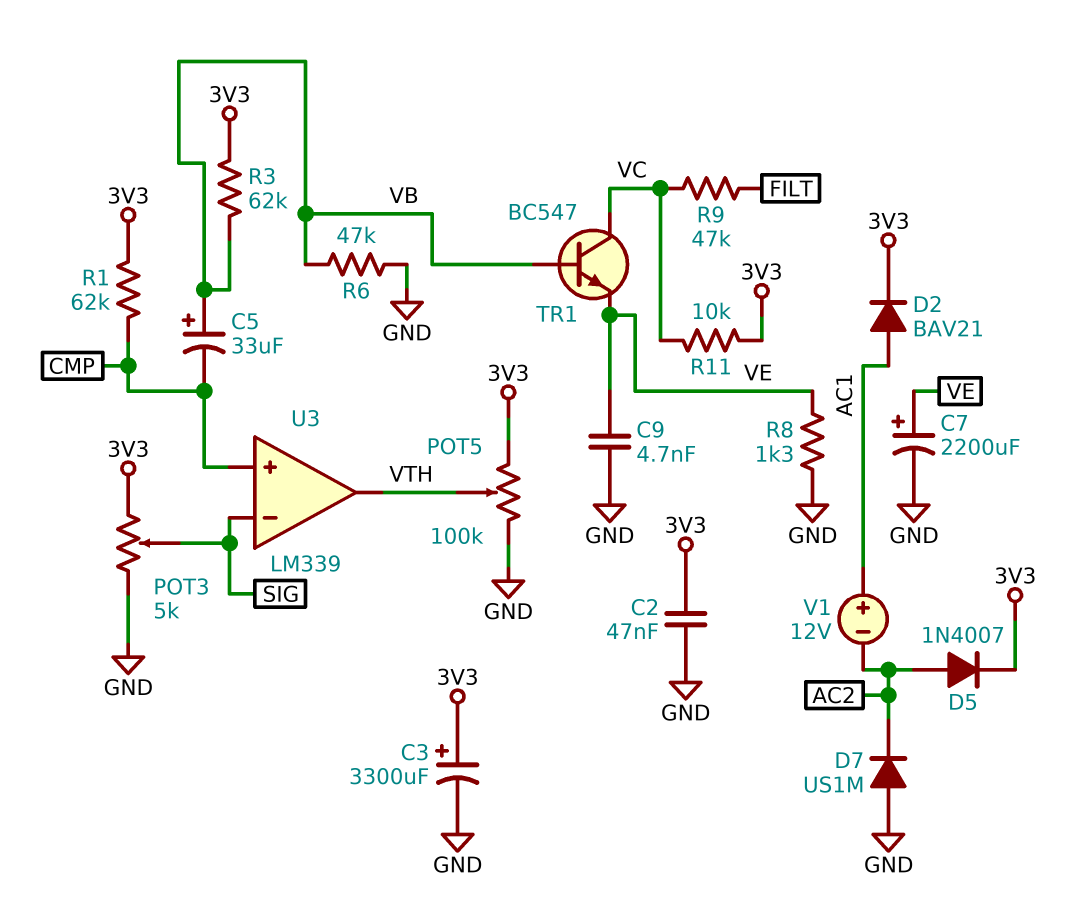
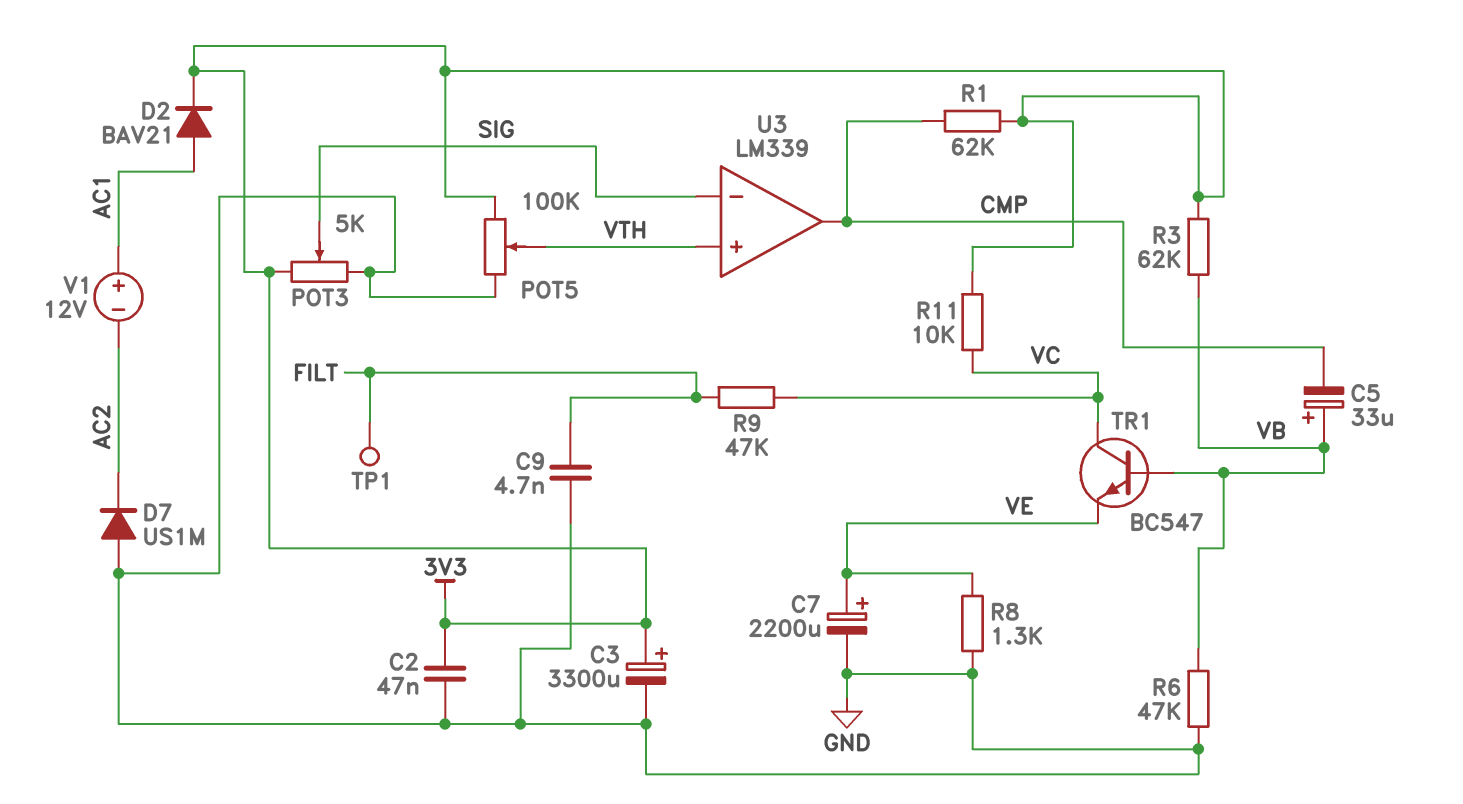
C9: 4.7nF (GND, VE) -> 4.7nF (FILT, GND)
D5: diode 1N4007 (A AC2, K 3V3) -> none
TP1: none -> test point (FILT)
U3 pin in+: CMP -> VTH
U3 pin out: VTH -> CMP

